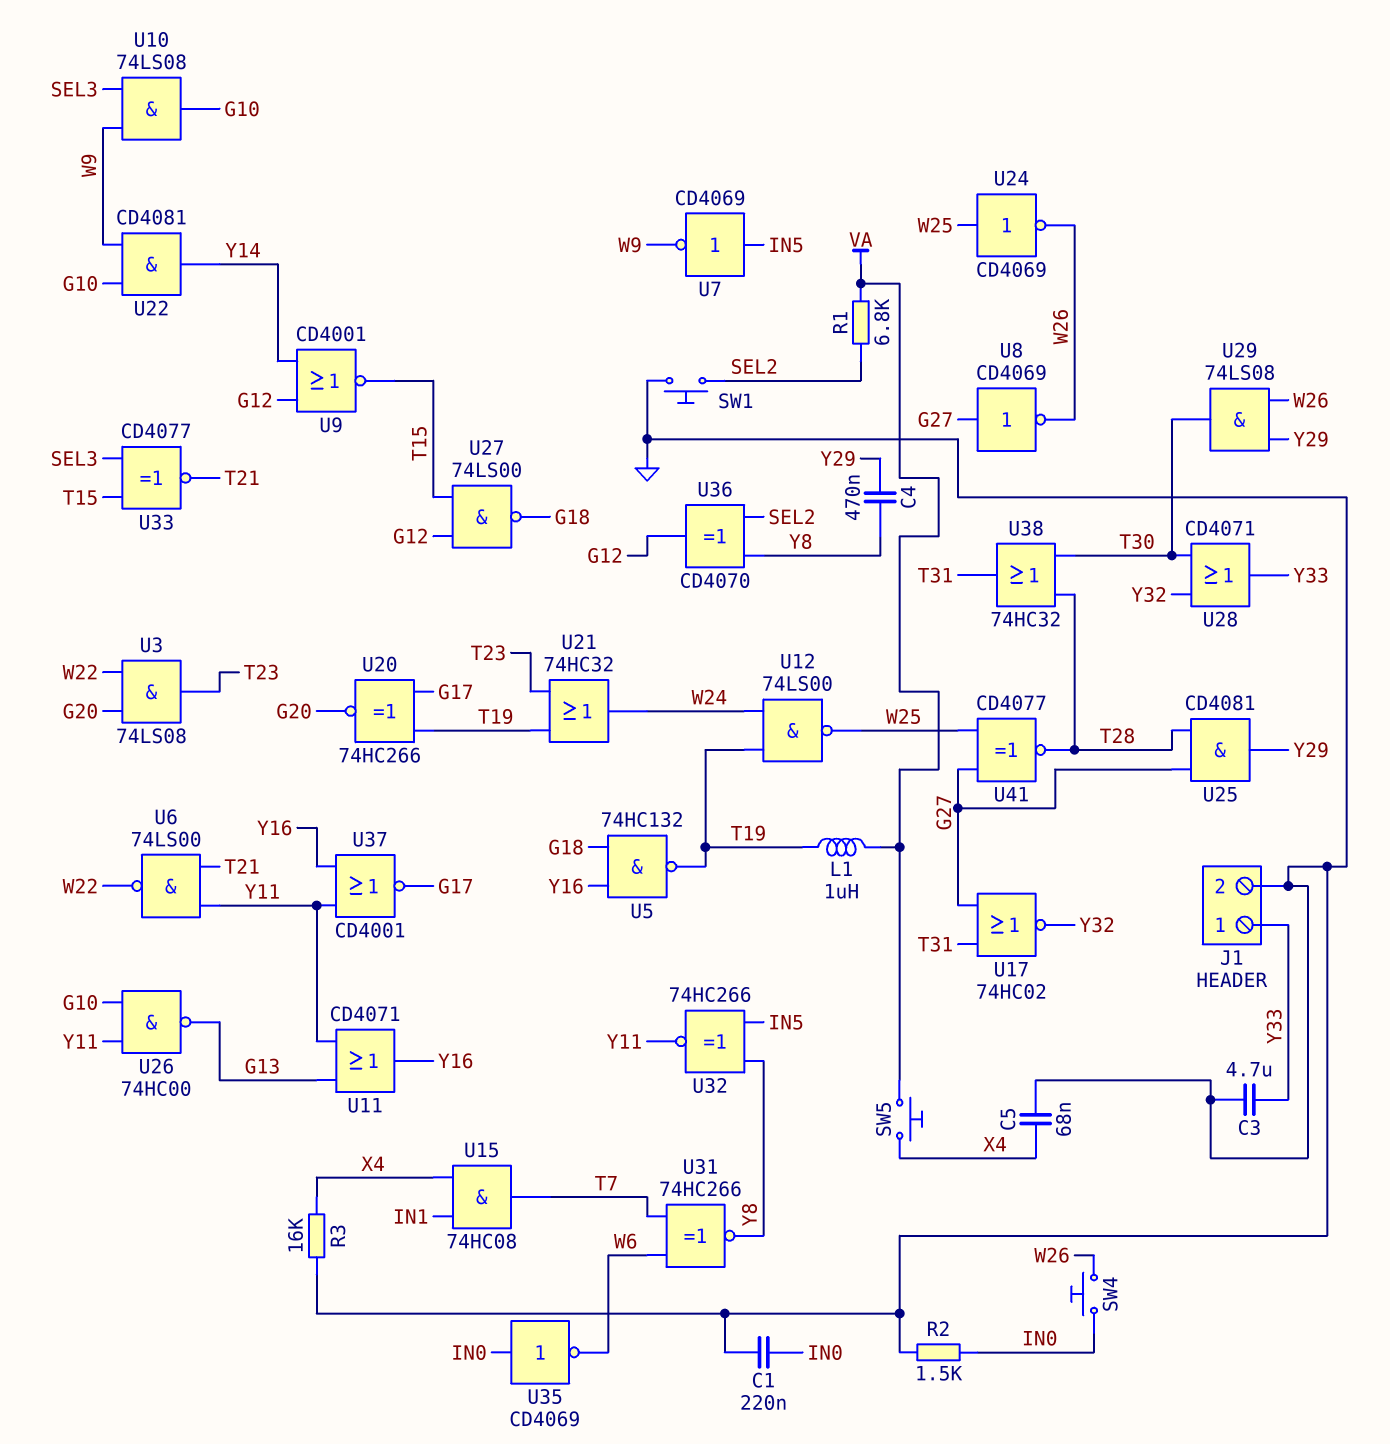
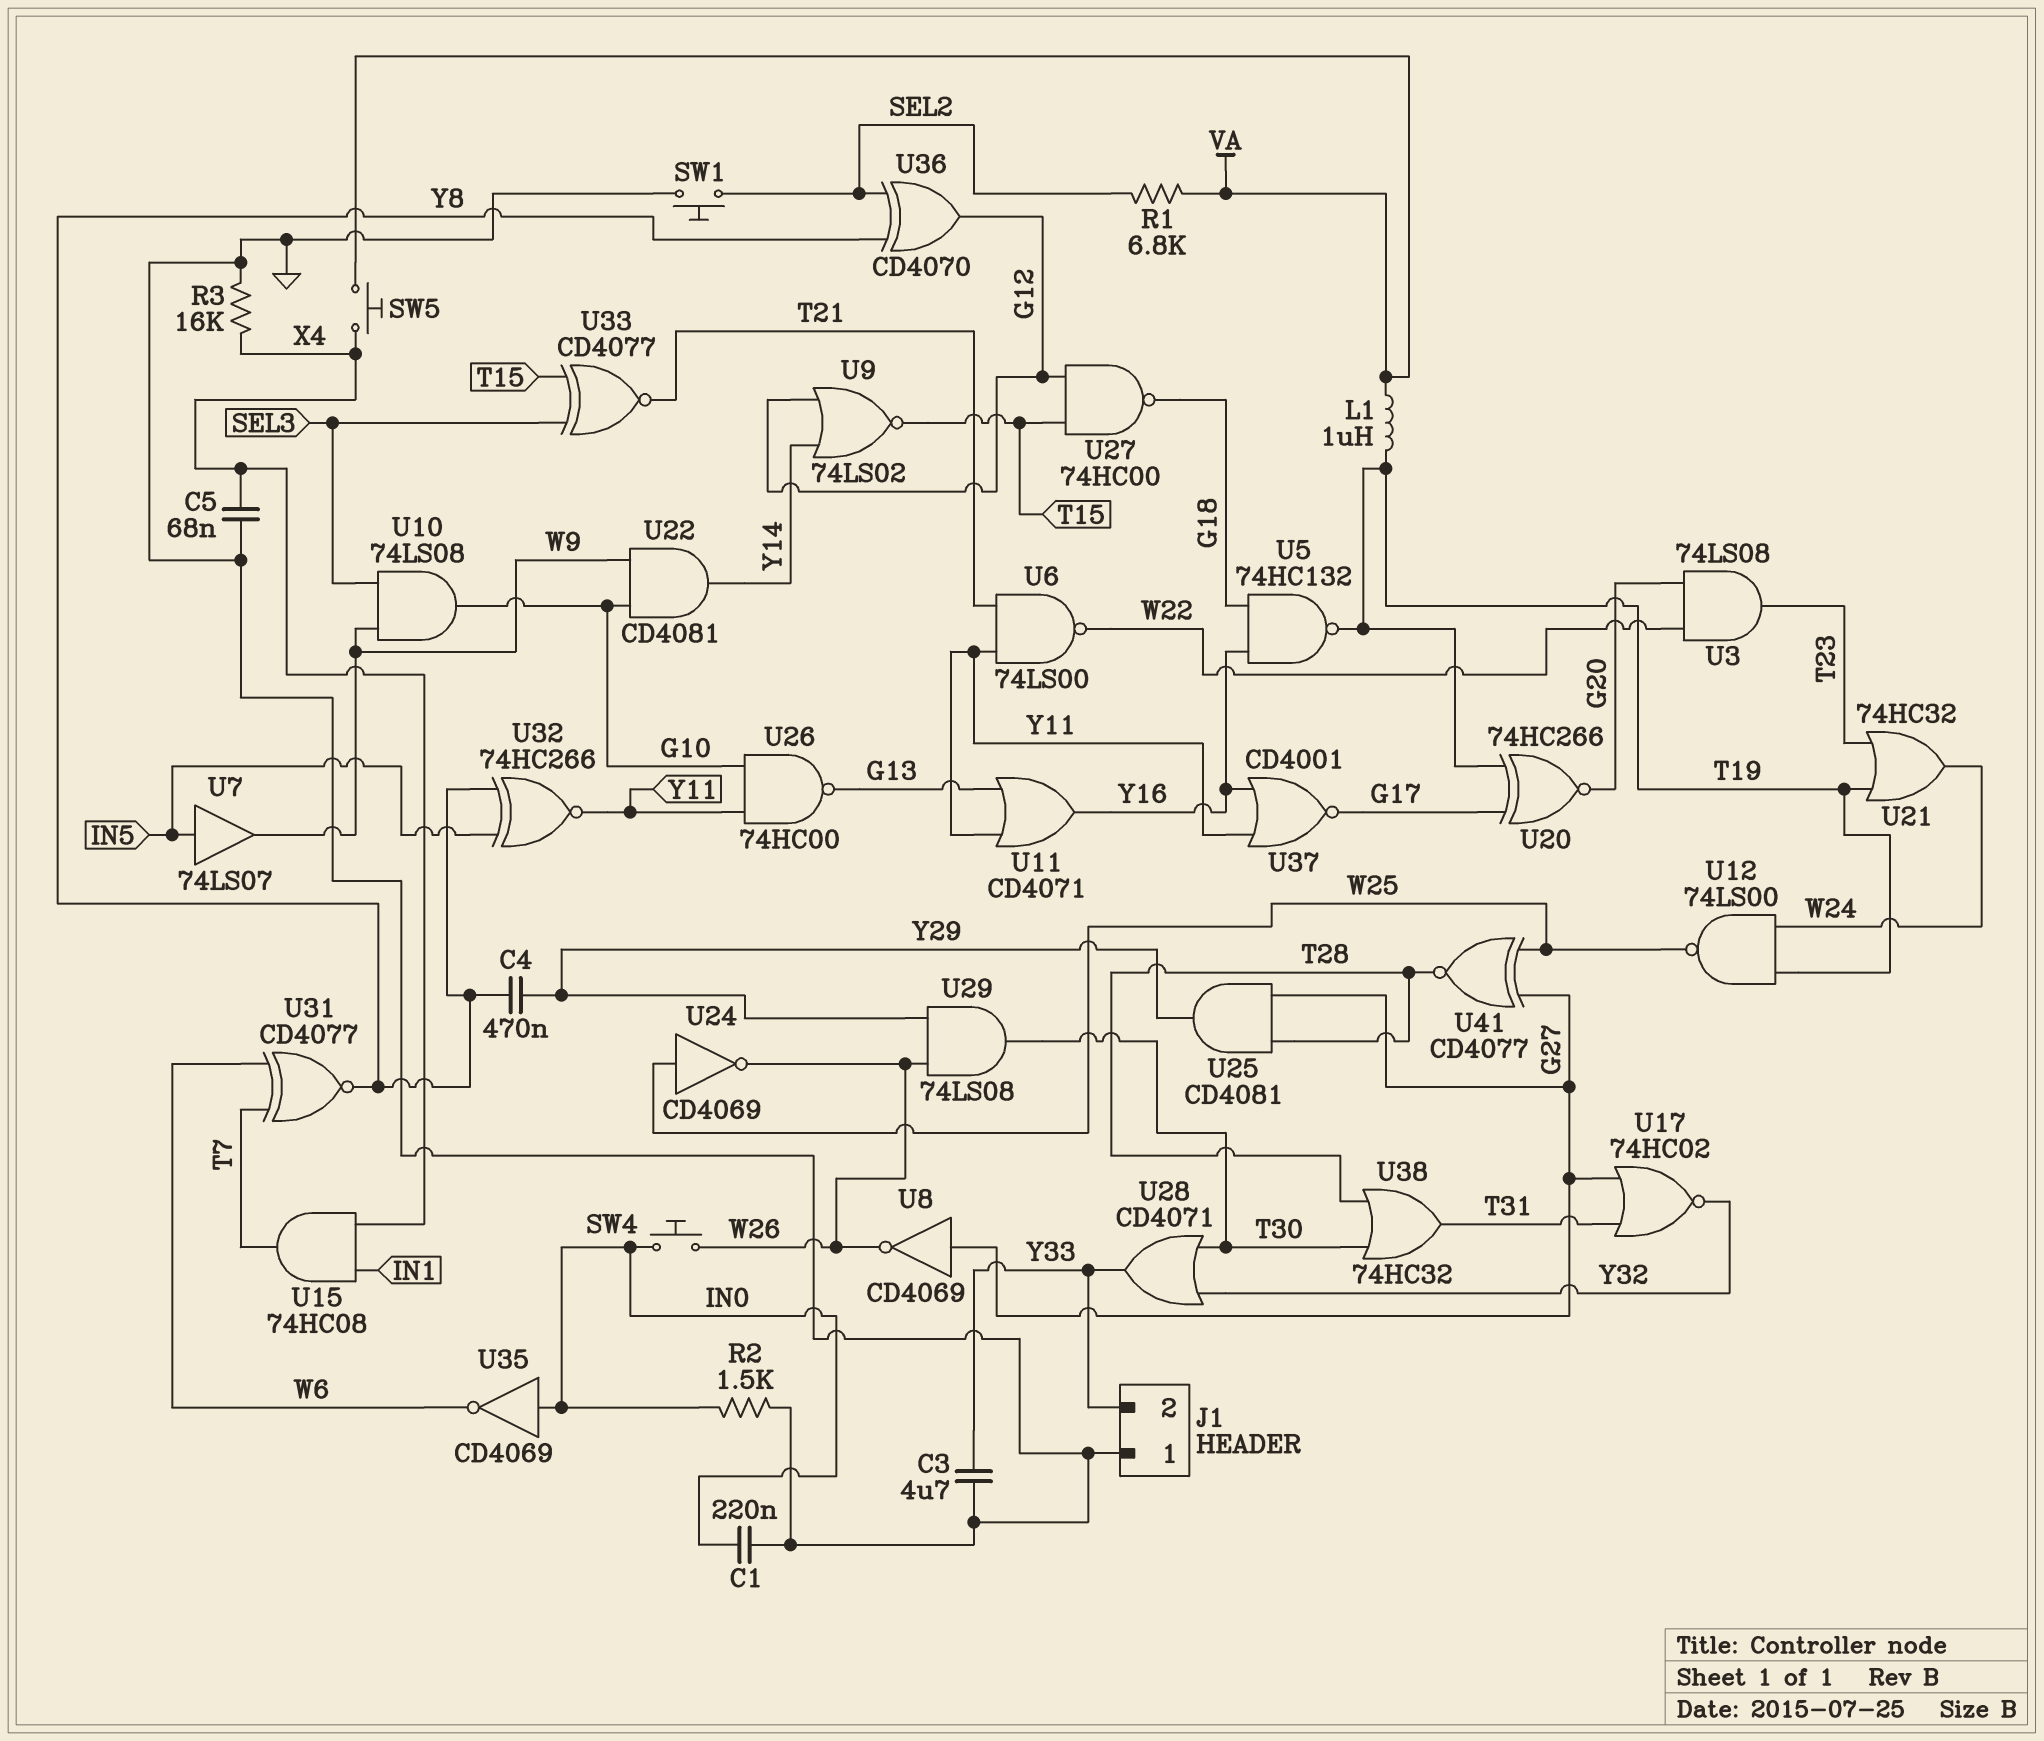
J1 pin 1: Y33 -> GND
J1 pin 2: GND -> Y33
U7: NOT CD4069 (in IN5, out W9) -> buffer 74LS07 (in IN5, out W9)
U9: NOR CD4001 (in G12, in Y14, out T15) -> NOR 74LS02 (in G12, in Y14, out T15)
U27: NAND 74LS00 (in G12, in T15, out G18) -> NAND 74HC00 (in G12, in T15, out G18)
U31: XNOR 74HC266 (in T7, in W6, out Y8) -> XNOR CD4077 (in T7, in W6, out Y8)

